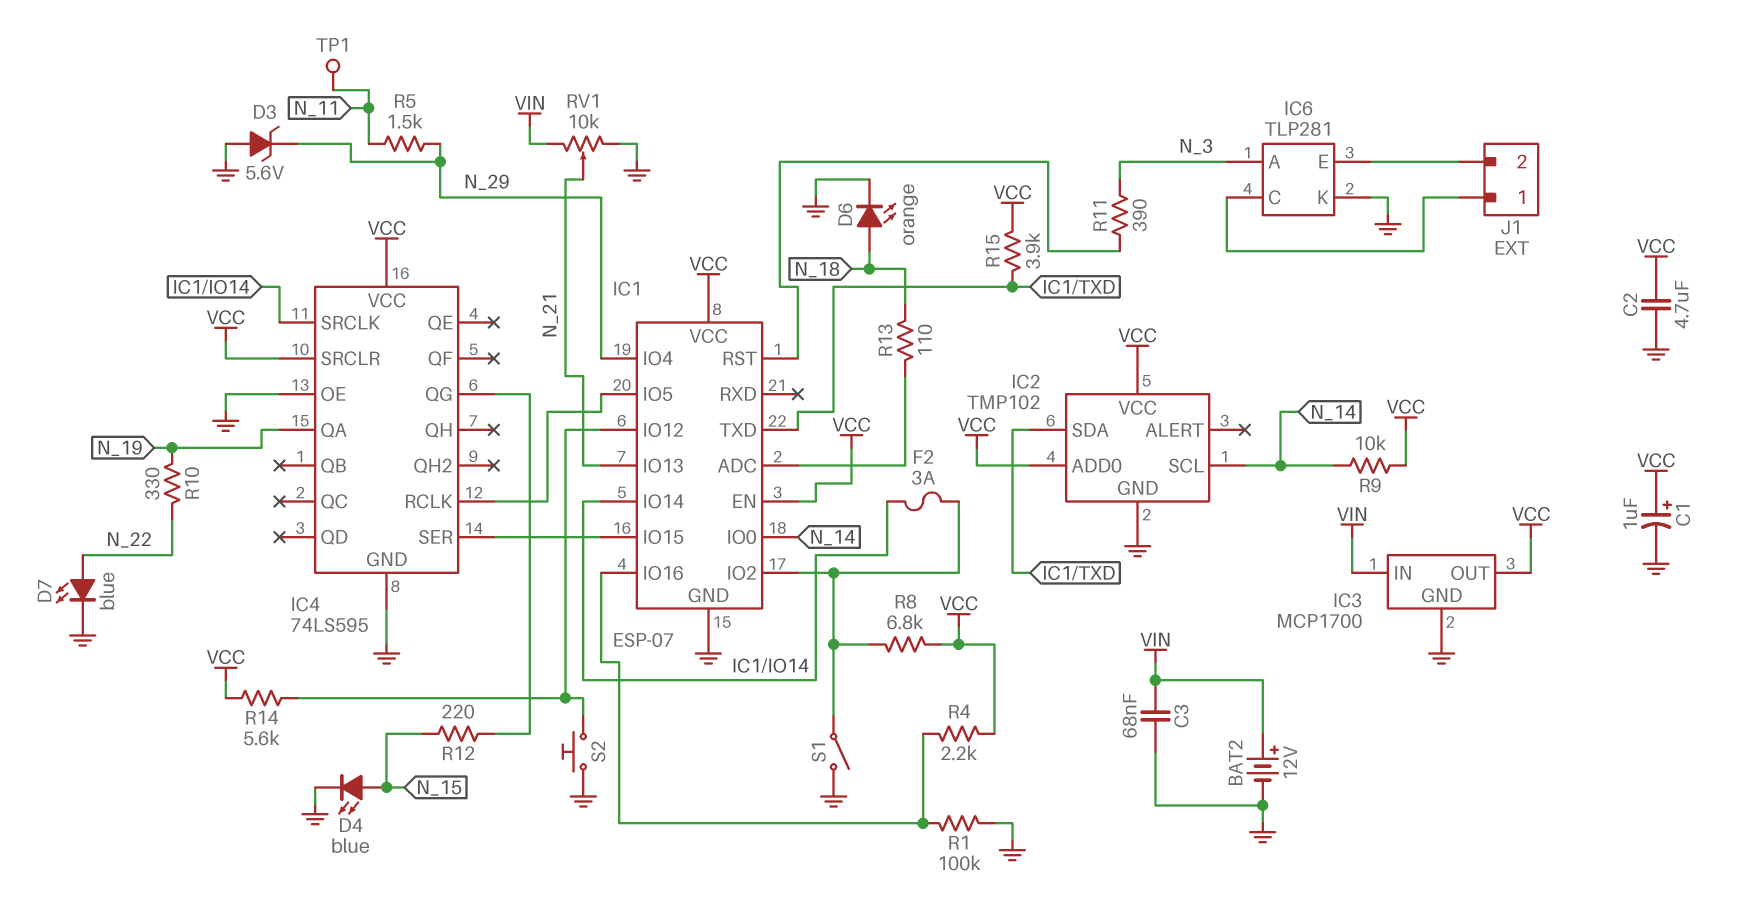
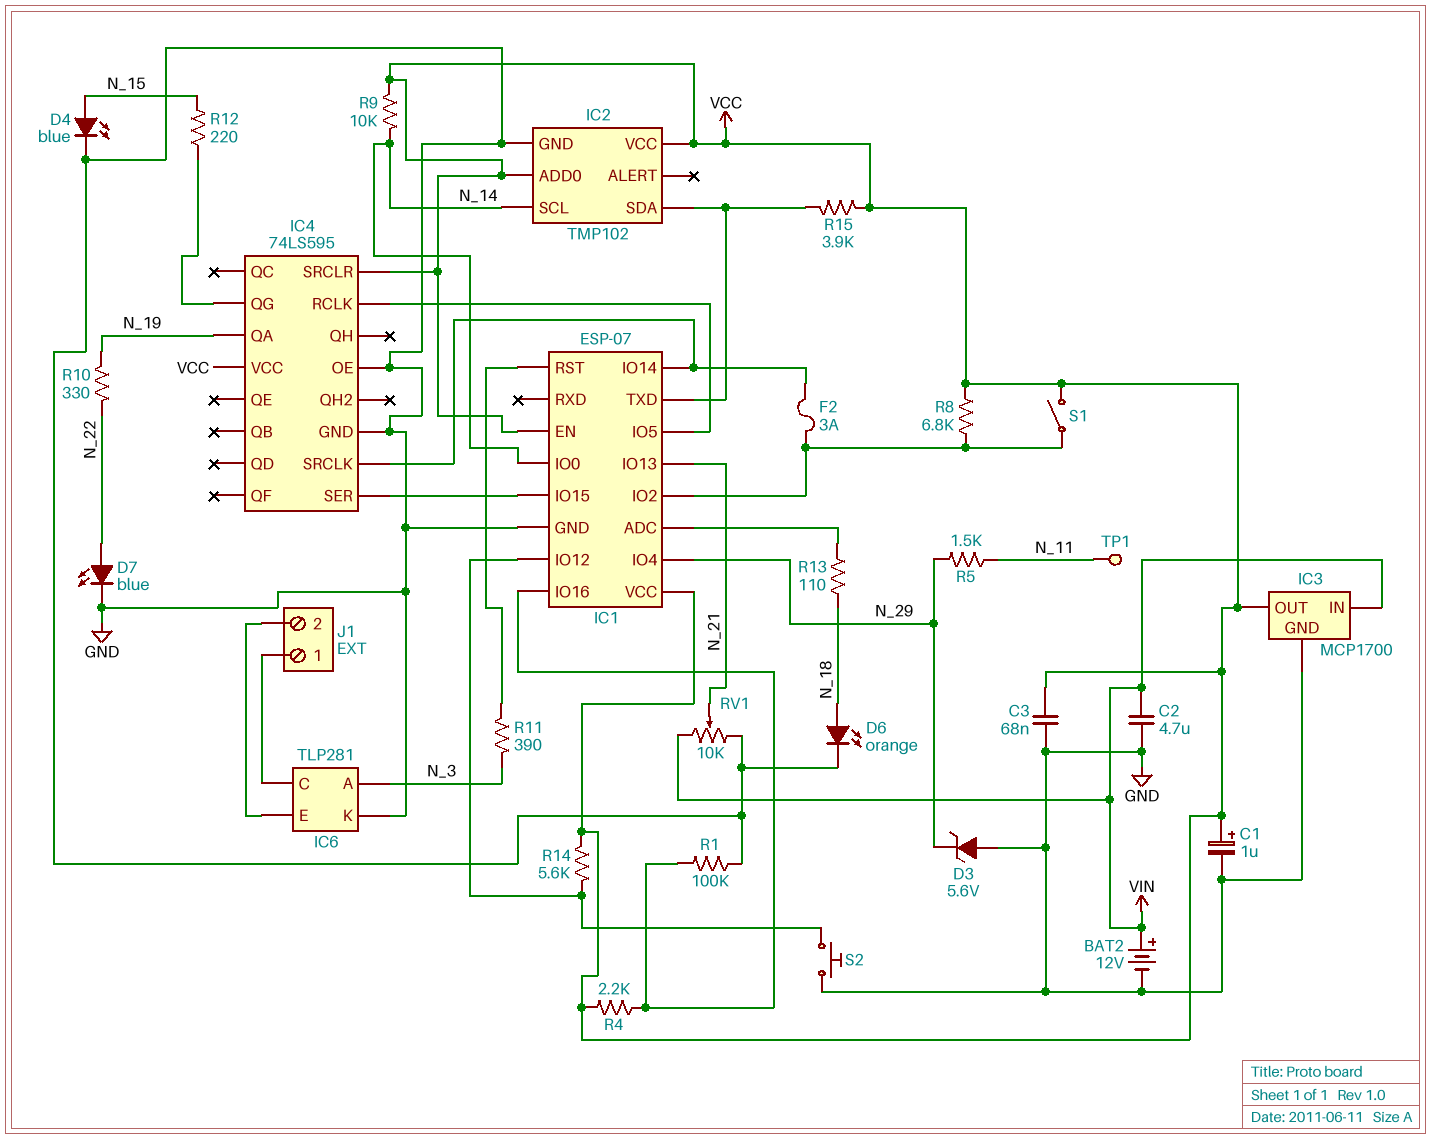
C2: 4.7uF (GND, VCC) -> 4.7uF (GND, VIN)
C3: 68nF (GND, VIN) -> 68nF (GND, VCC)
S1: switch (GND, IC1/IO2) -> switch (IC1/IO2, VCC)

